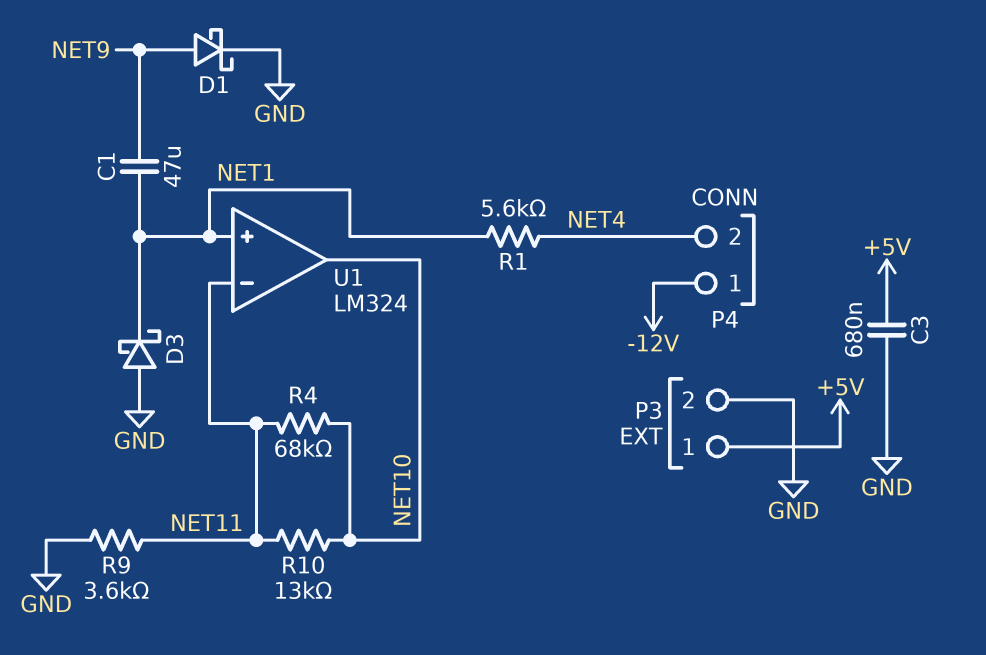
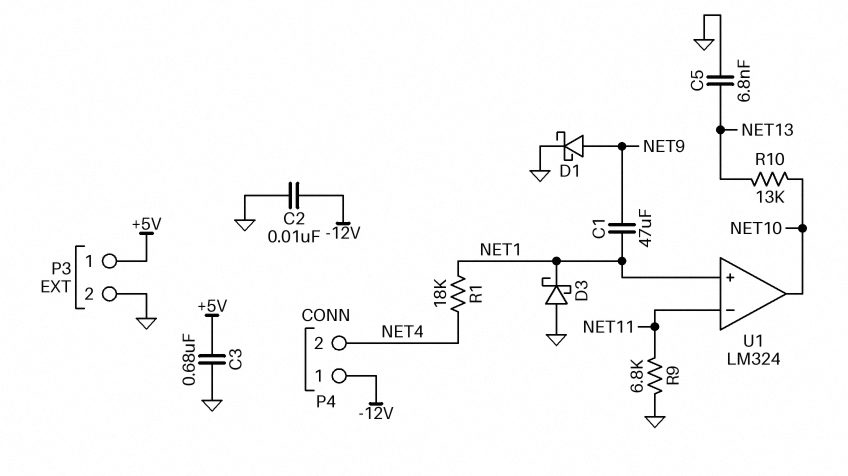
C2: none -> 10nF (-12V, GND)
C5: none -> 6.8nF (GND, NET13)
R1: 5.6k (NET1, NET4) -> 18k (NET1, NET4)
R4: 68k (NET10, NET11) -> none
R9: 3.6k (GND, NET11) -> 6.8k (GND, NET11)
R10: 13k (NET10, NET11) -> 13k (NET10, NET13)

